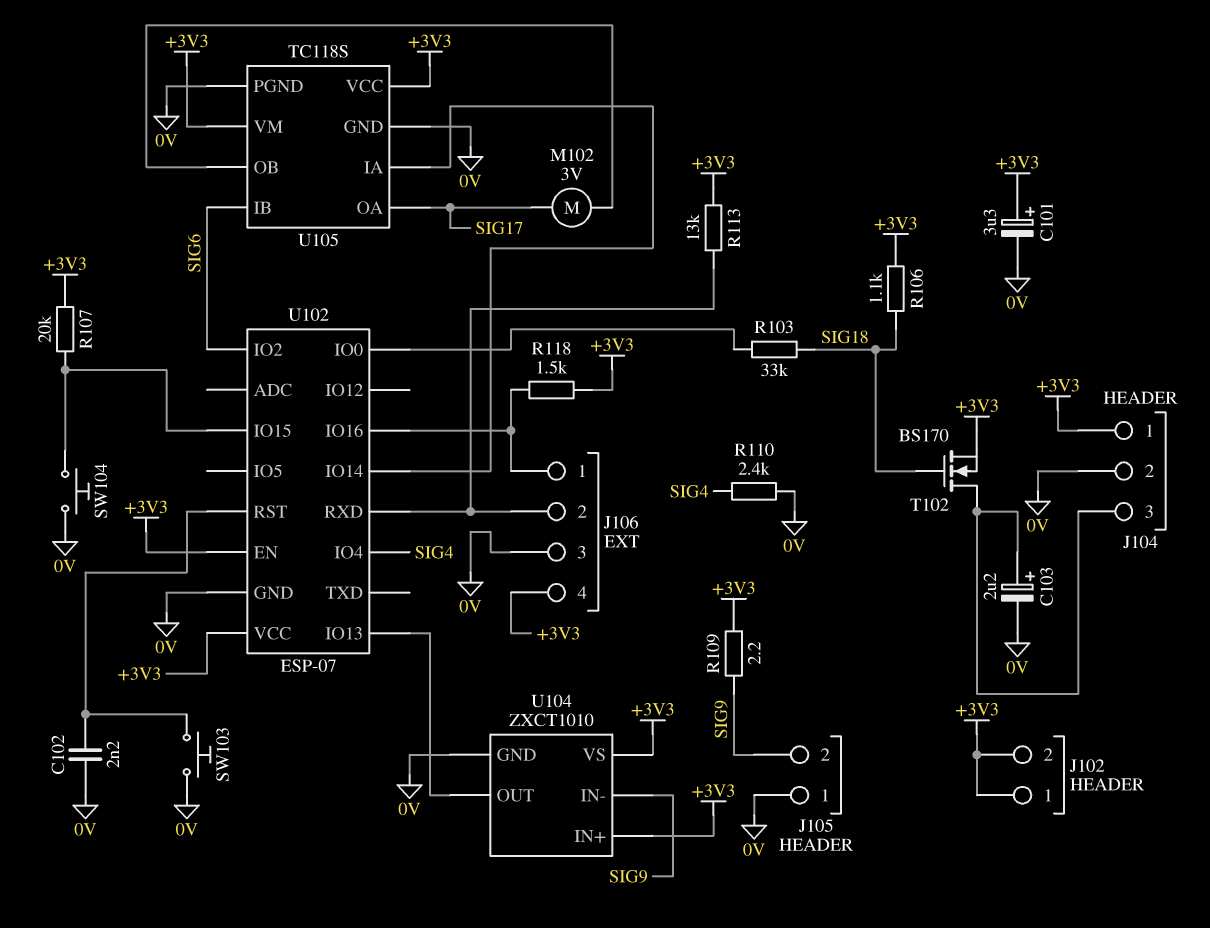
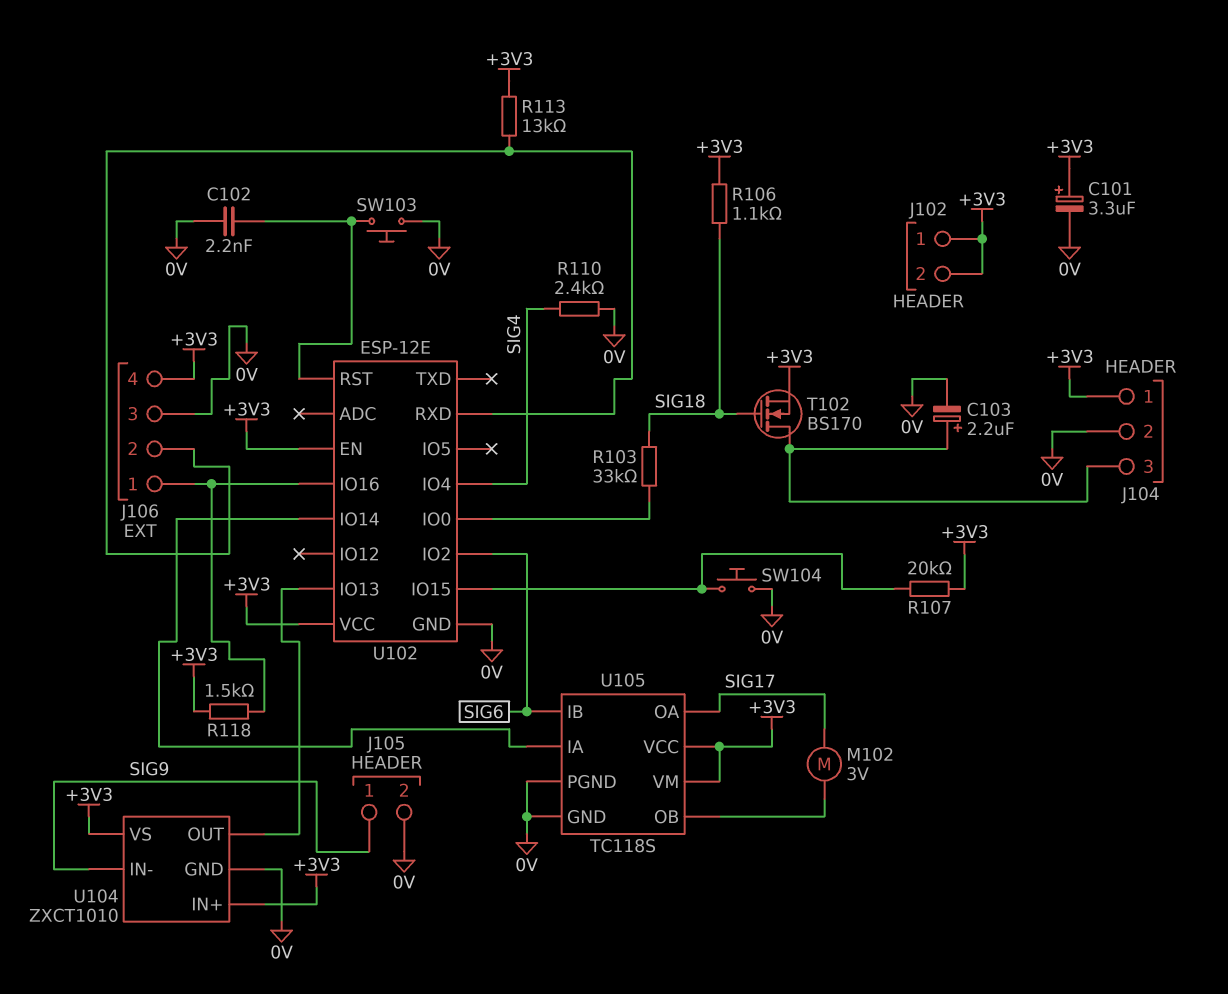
J105 pin 1: 0V -> SIG9
J105 pin 2: SIG9 -> 0V
R109: 2.2 (+3V3, SIG9) -> none
U102: ESP-07 -> ESP-12E

